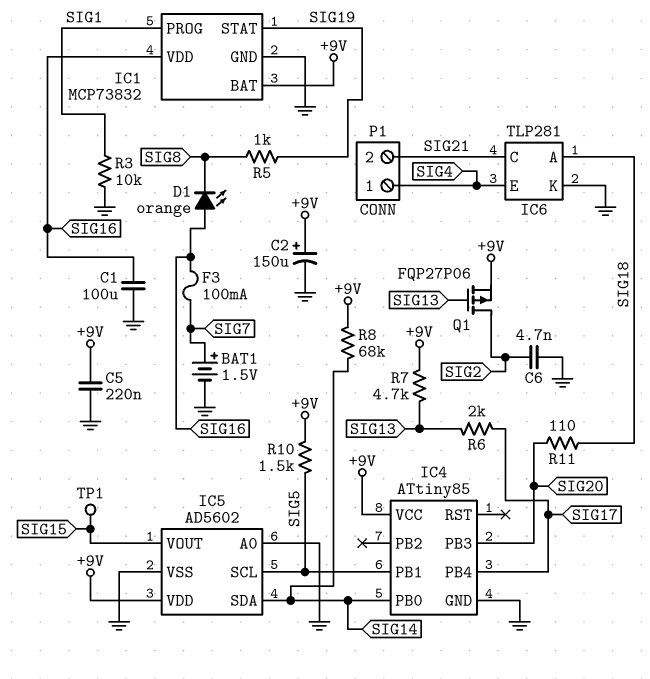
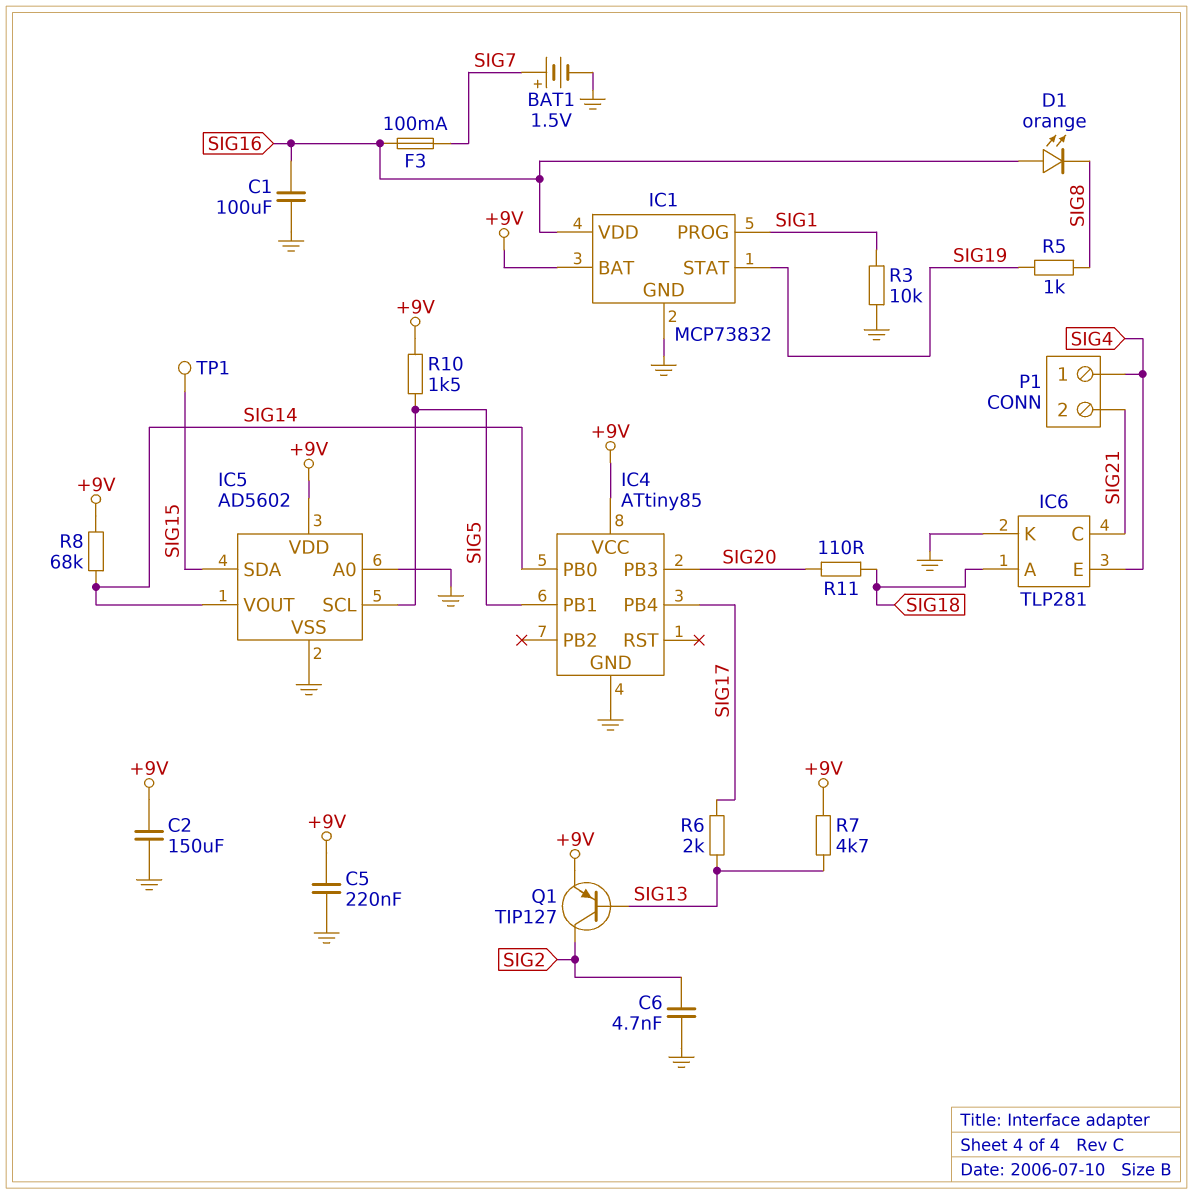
C2: 150uF (plus +9V, minus GND) -> 150uF (+9V, GND)
IC5 pin SDA: SIG14 -> SIG15
IC5 pin VOUT: SIG15 -> SIG14
Q1: PMOS FQP27P06 (G SIG13, D SIG2, S +9V) -> PNP TIP127 (B SIG13, C SIG2, E +9V)

